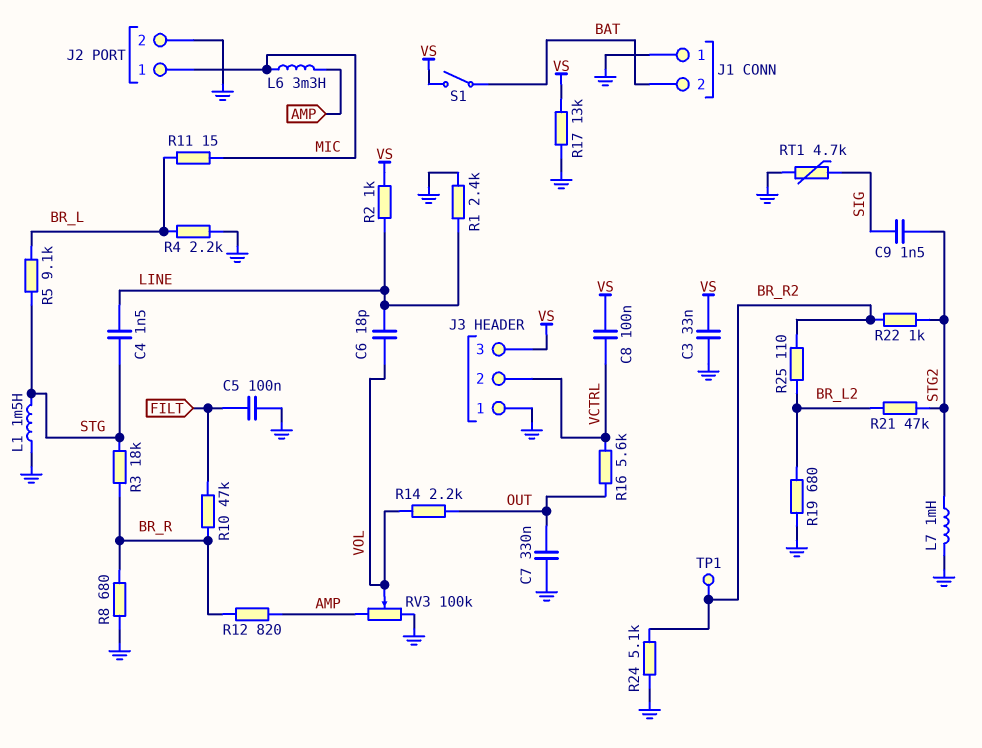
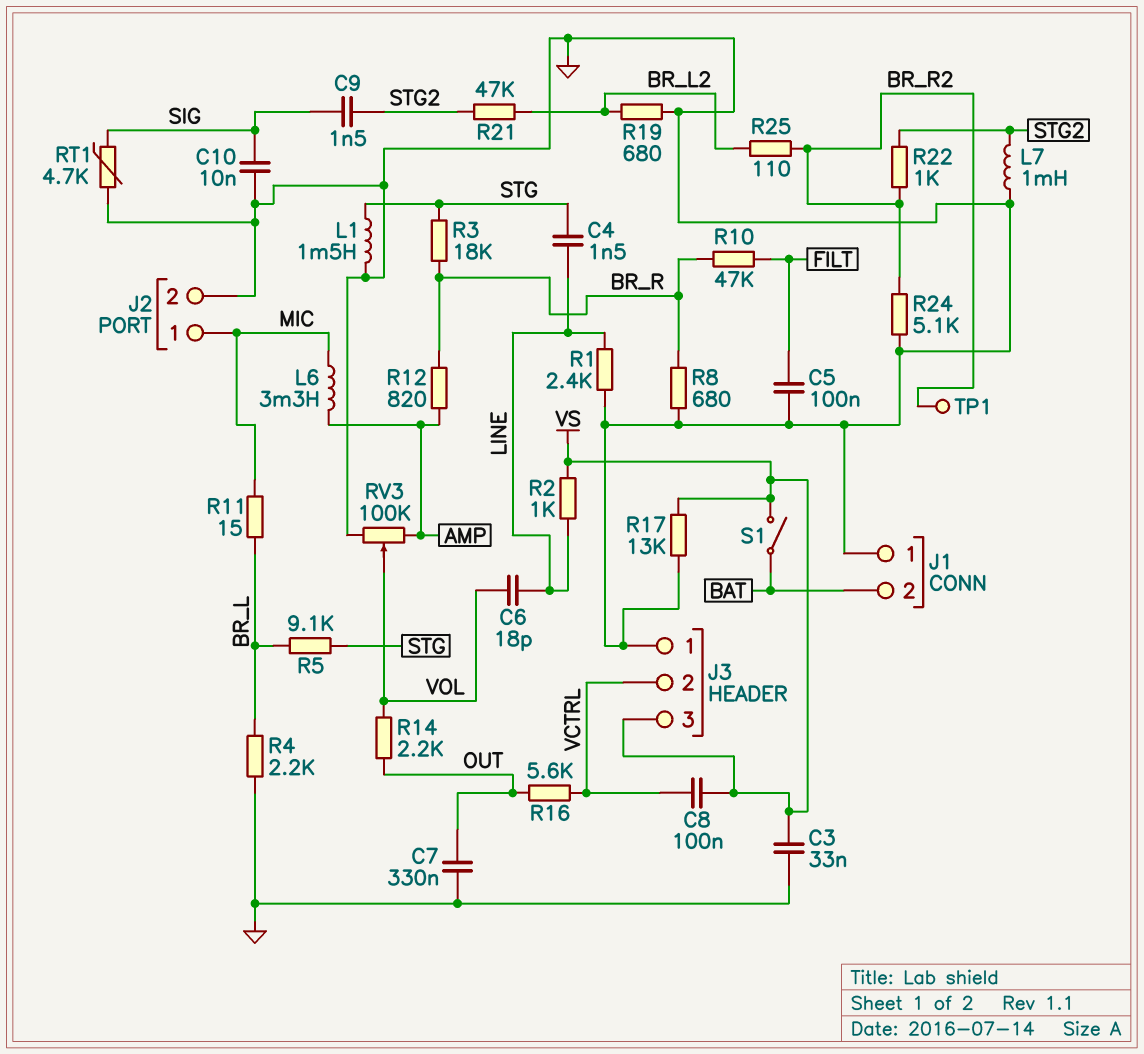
C10: none -> 10nF (GND, SIG)

